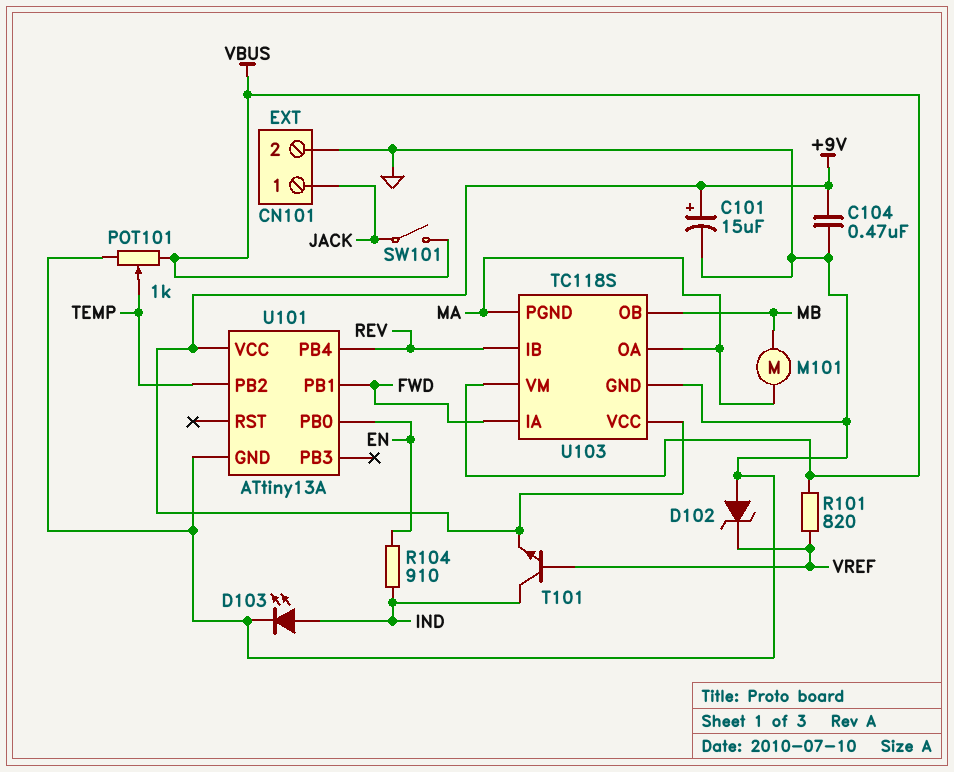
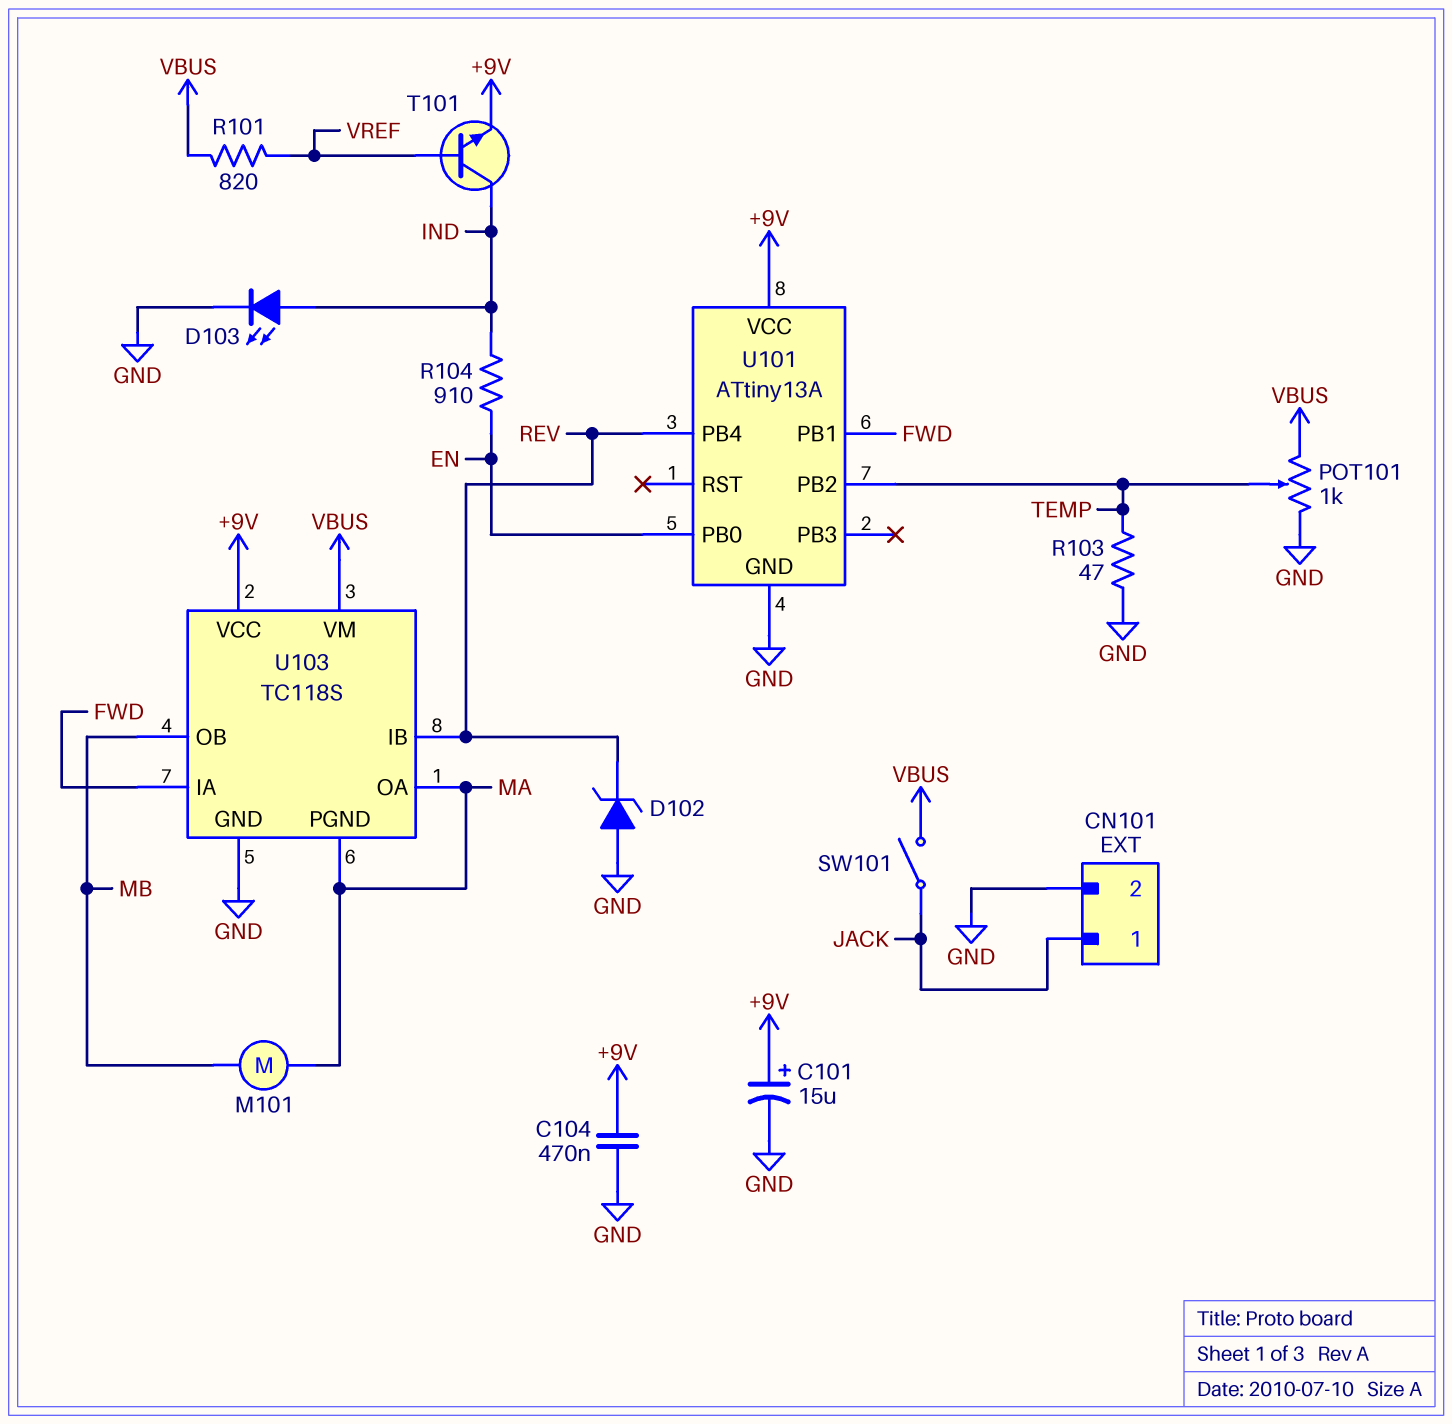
D102: zener (A GND, K VREF) -> zener (A GND, K REV)
R103: none -> 47 (GND, TEMP)

